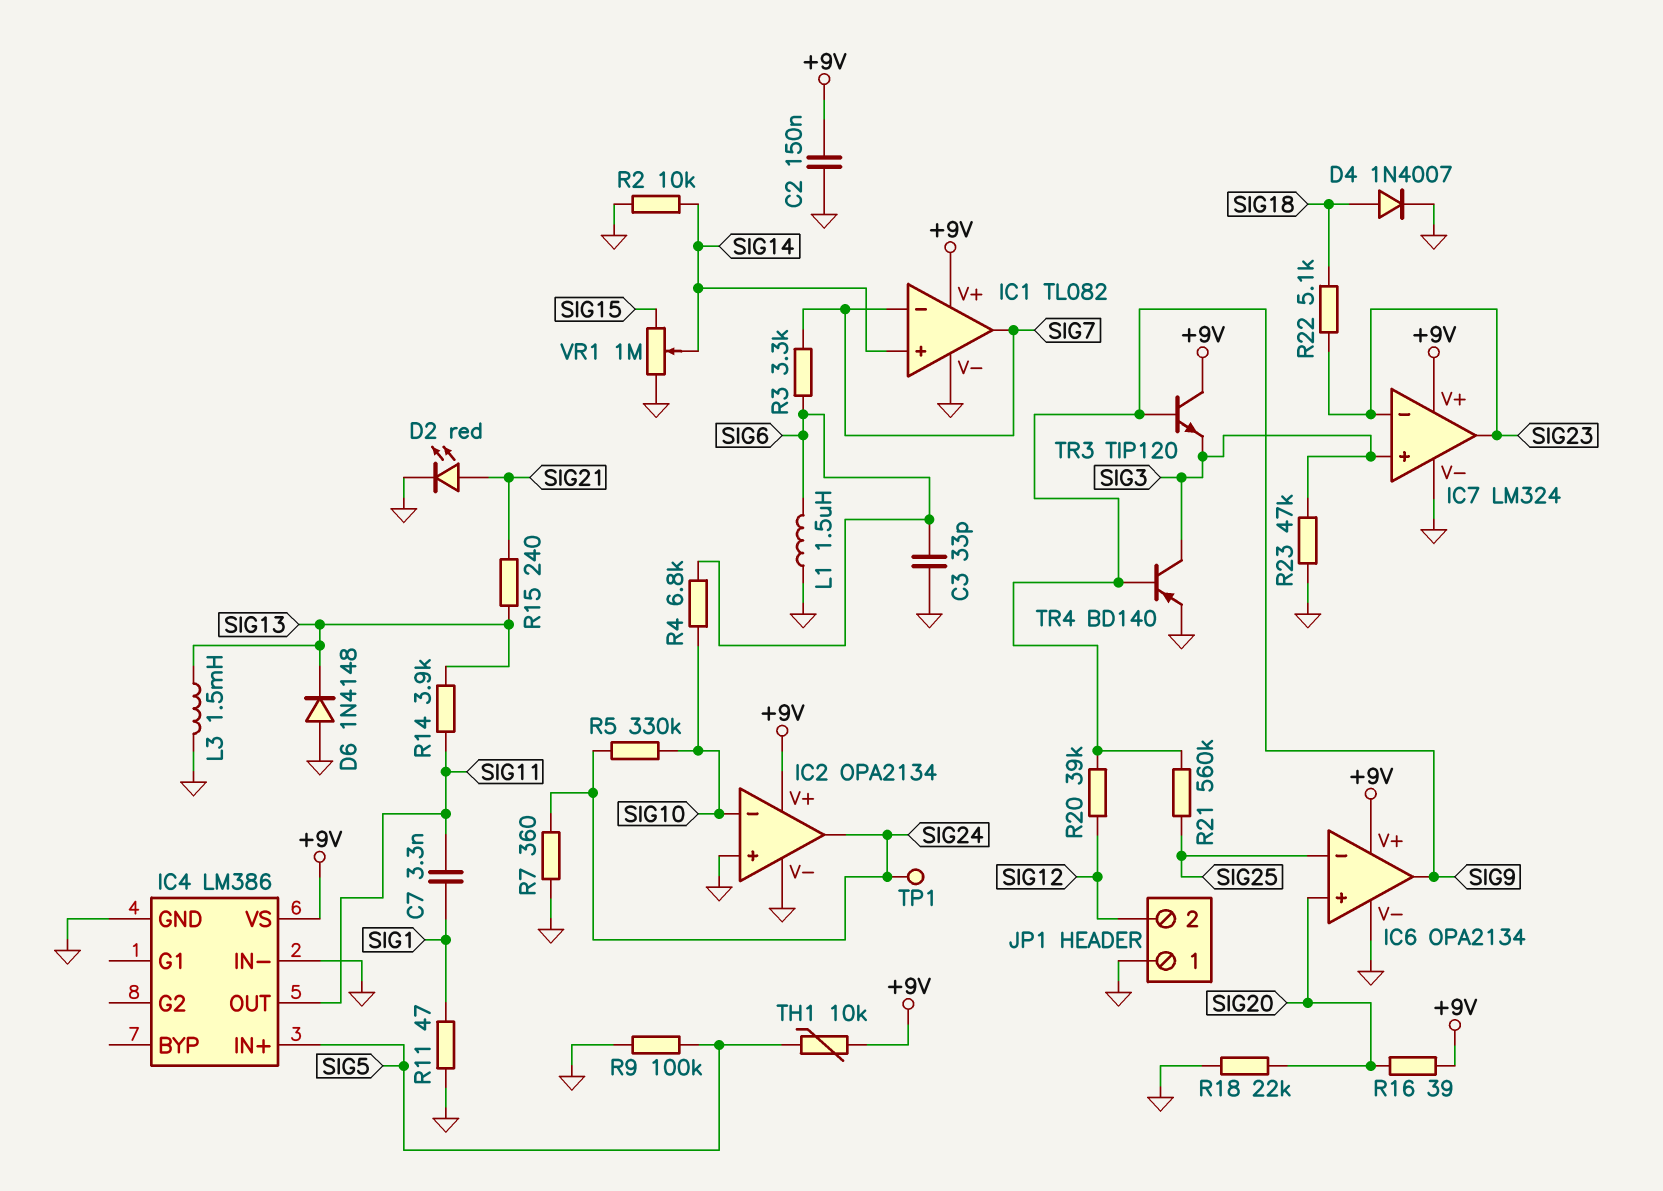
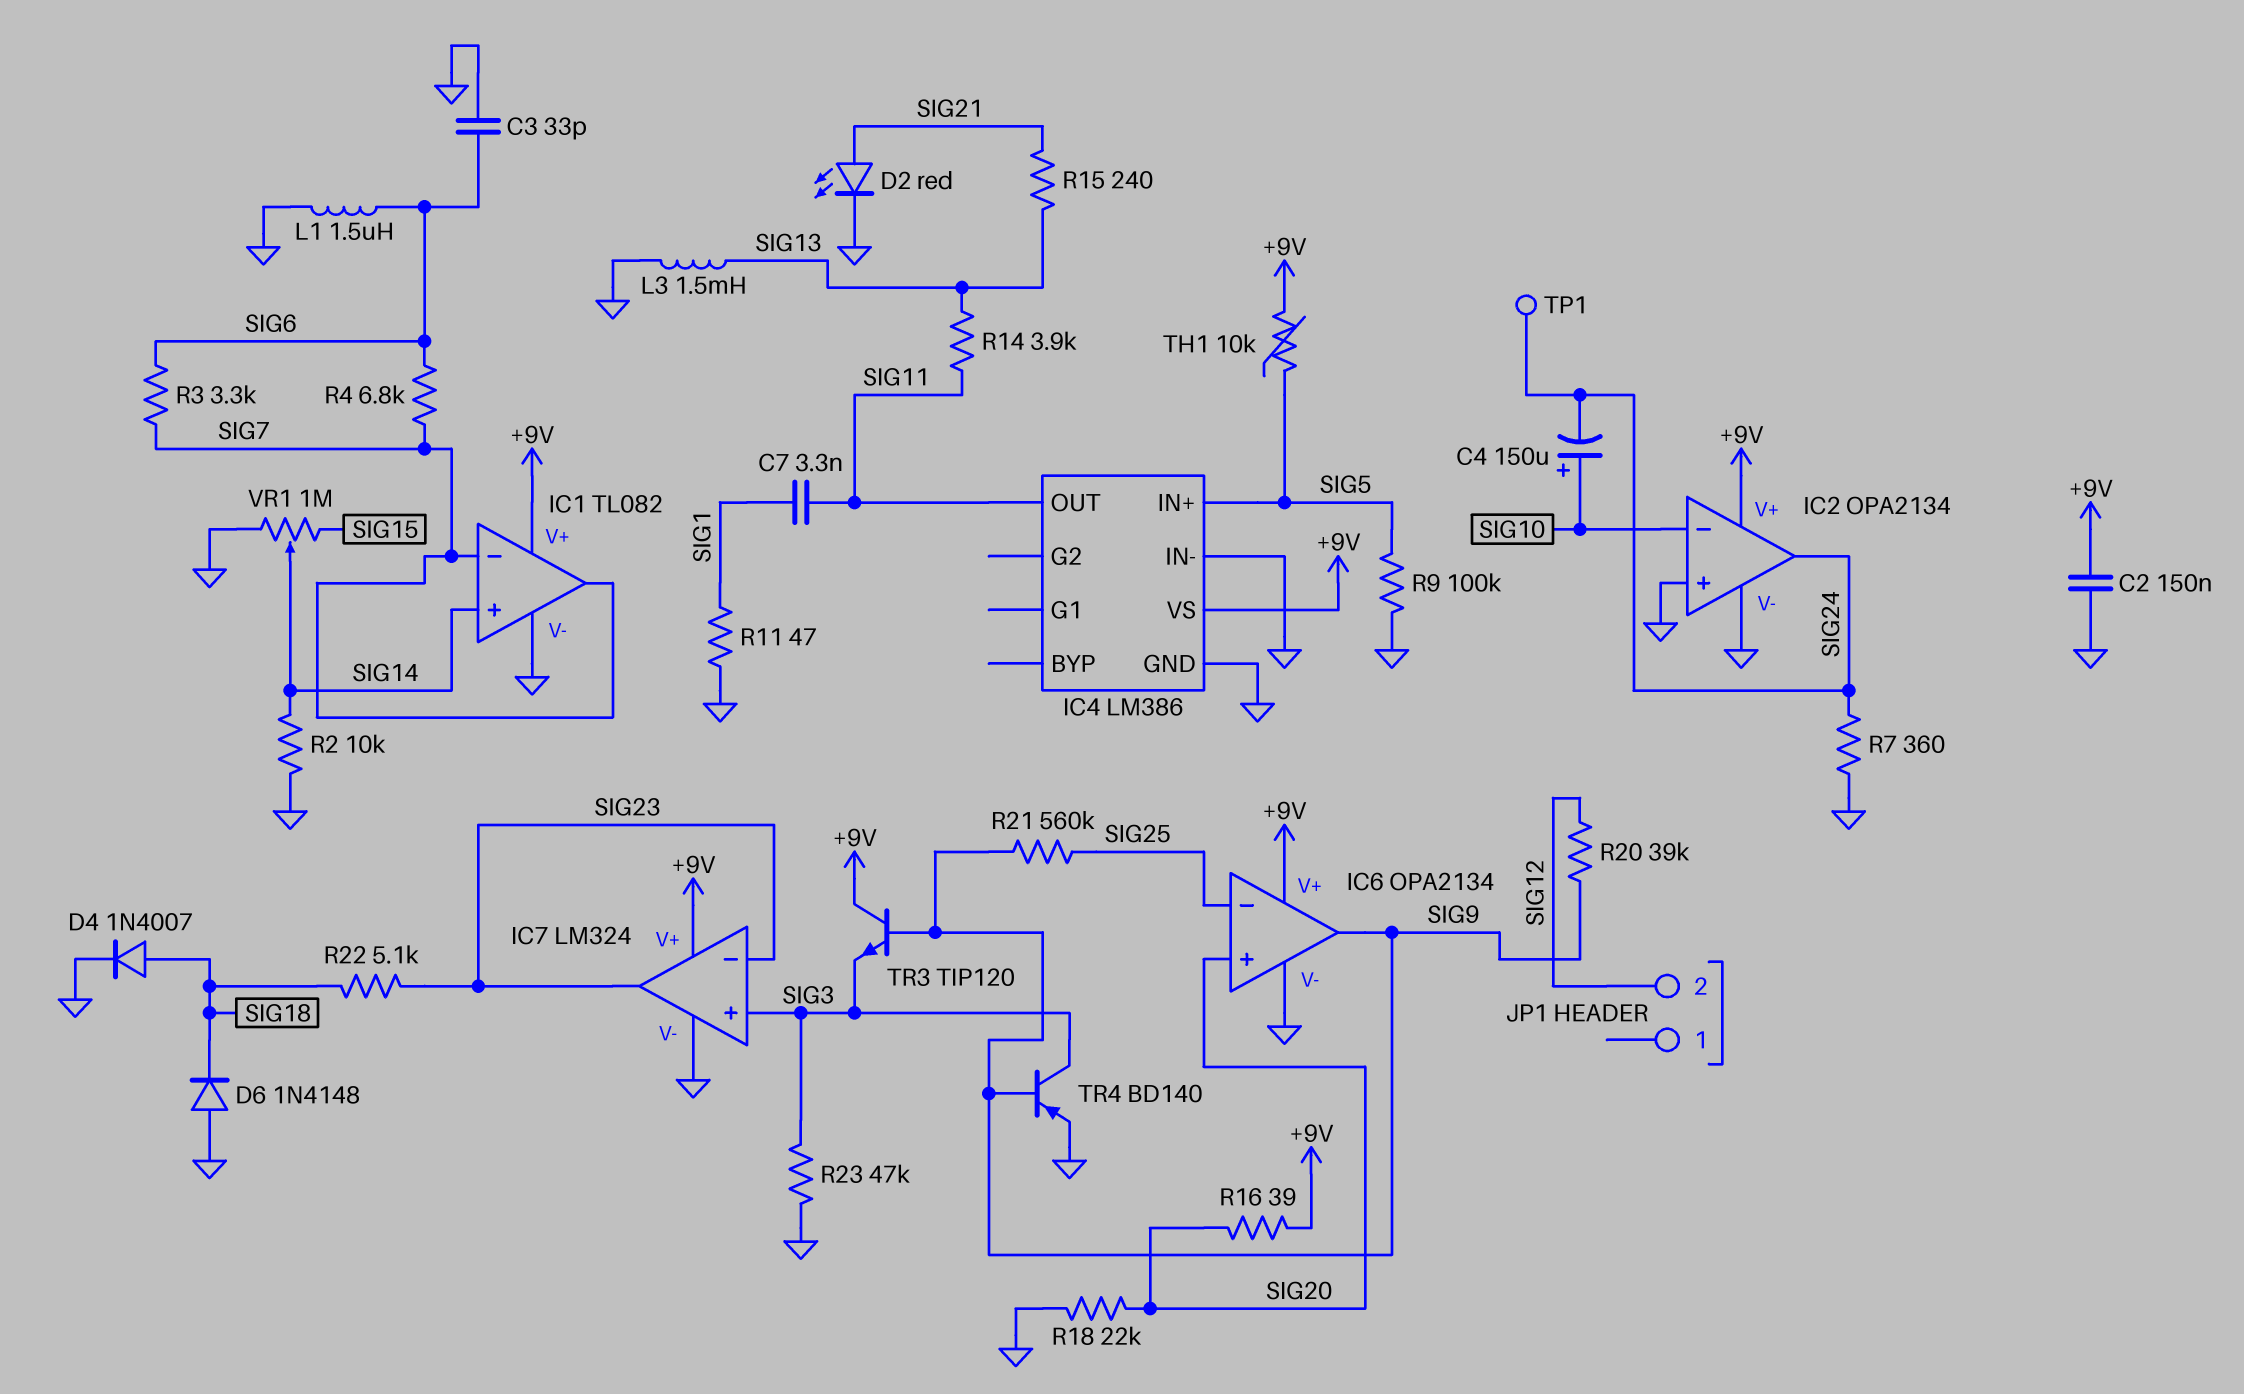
C4: none -> 150uF (plus SIG10, minus SIG24)
D6: diode 1N4148 (A GND, K SIG13) -> diode 1N4148 (A GND, K SIG18)
JP1 pin 1: GND -> none
R4: 6.8k (SIG6, SIG10) -> 6.8k (SIG6, SIG7)
R5: 330k (SIG10, SIG24) -> none

